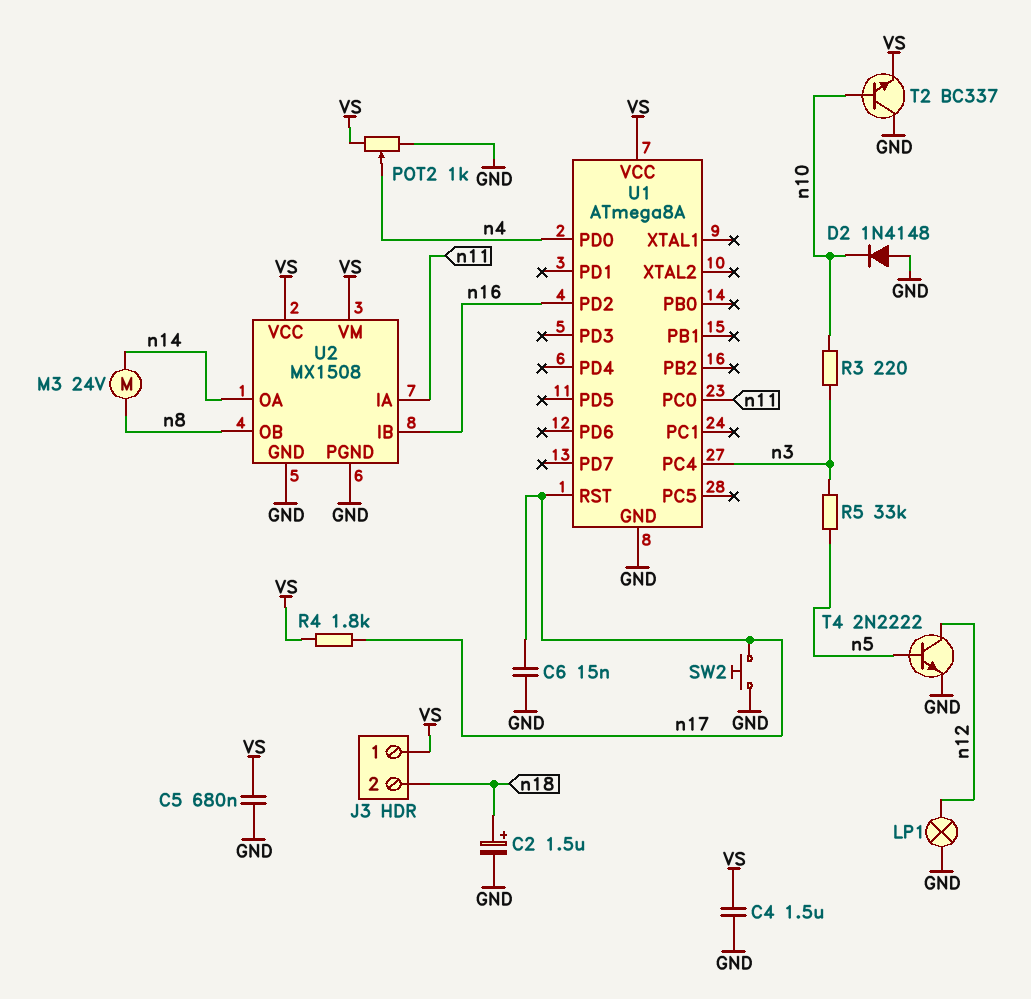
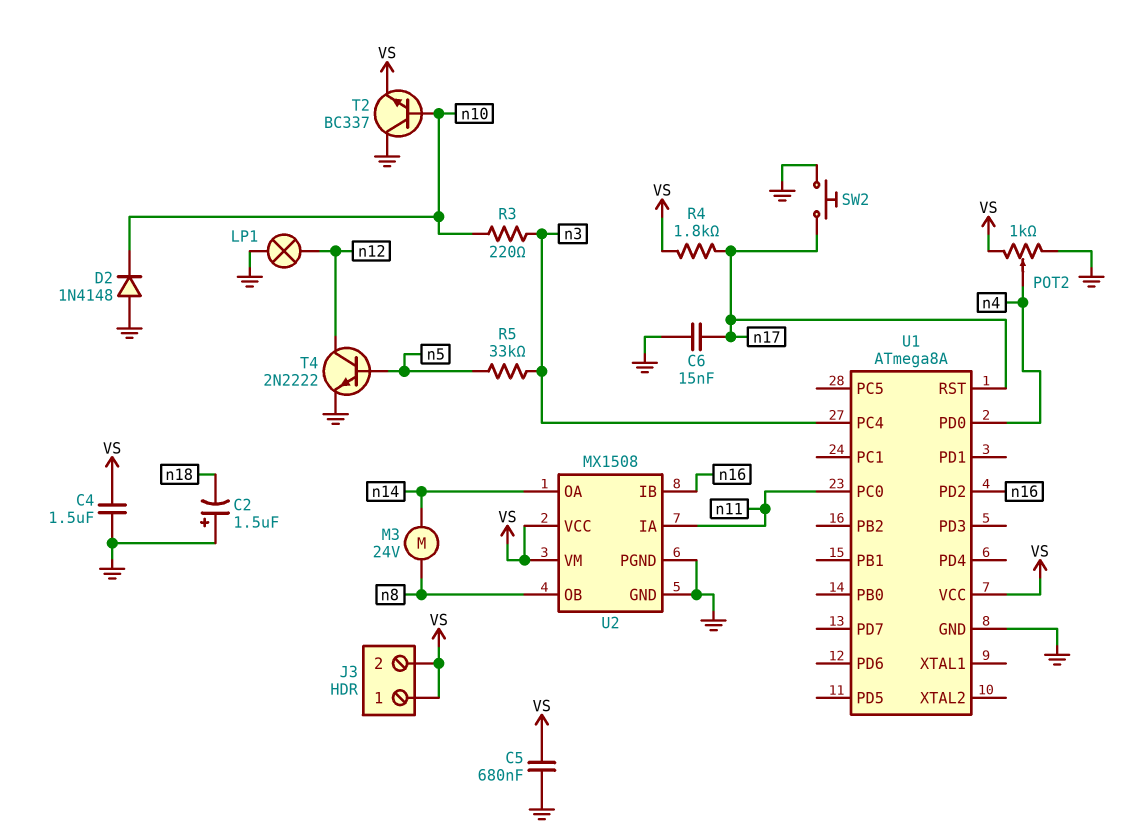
C2: 1.5uF (plus n18, minus GND) -> 1.5uF (plus GND, minus n18)
J3 pin 2: n18 -> VS

